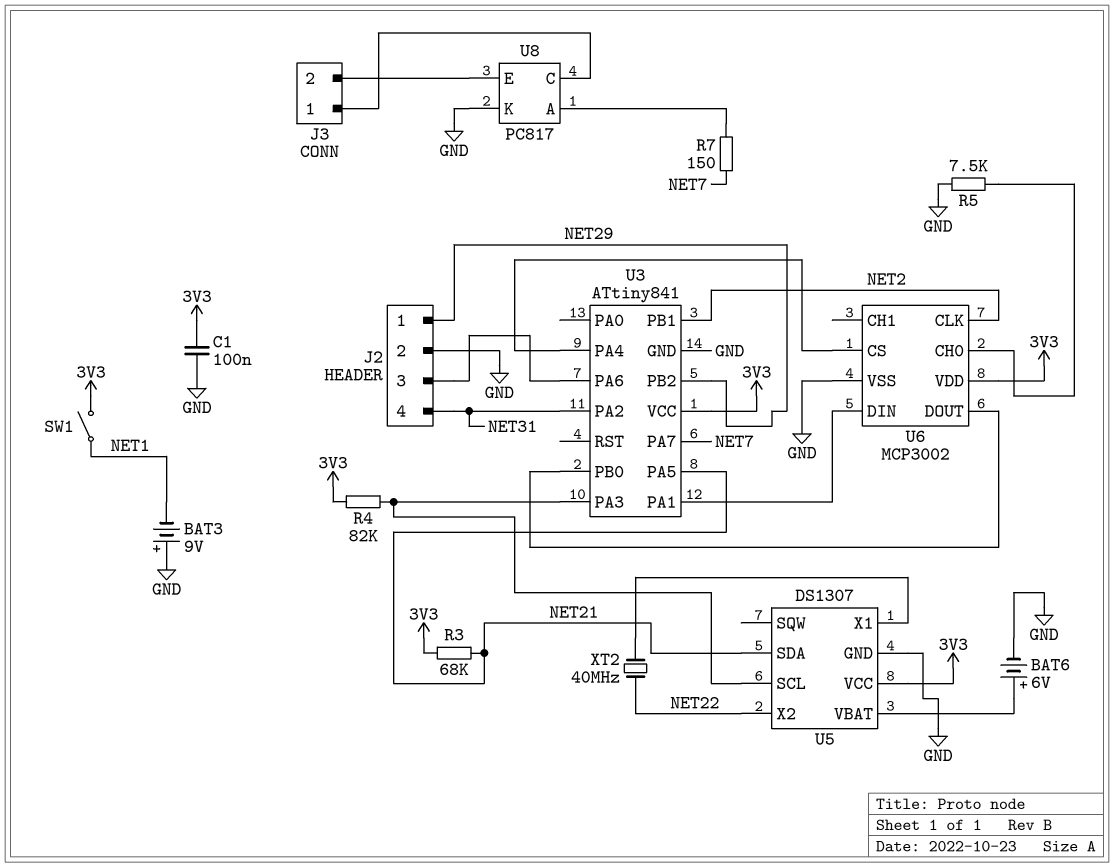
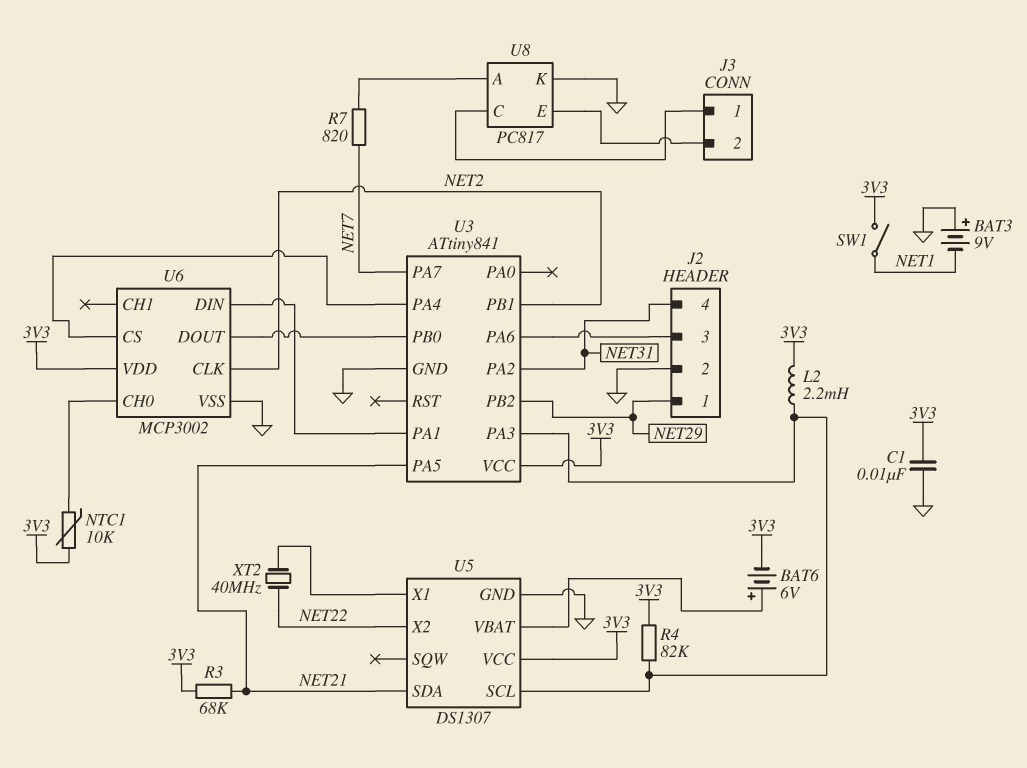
BAT6: 6V (plus U5/VBAT, minus GND) -> 6V (plus U5/VBAT, minus 3V3)
C1: 100nF (3V3, GND) -> 10nF (3V3, GND)
L2: none -> 2.2mH (3V3, U3/PA3)
NTC1: none -> 10k (3V3, U6/CH0)
R5: 7.5k (GND, U6/CH0) -> none
R7: 150 (NET7, U8/A) -> 820 (NET7, U8/A)

